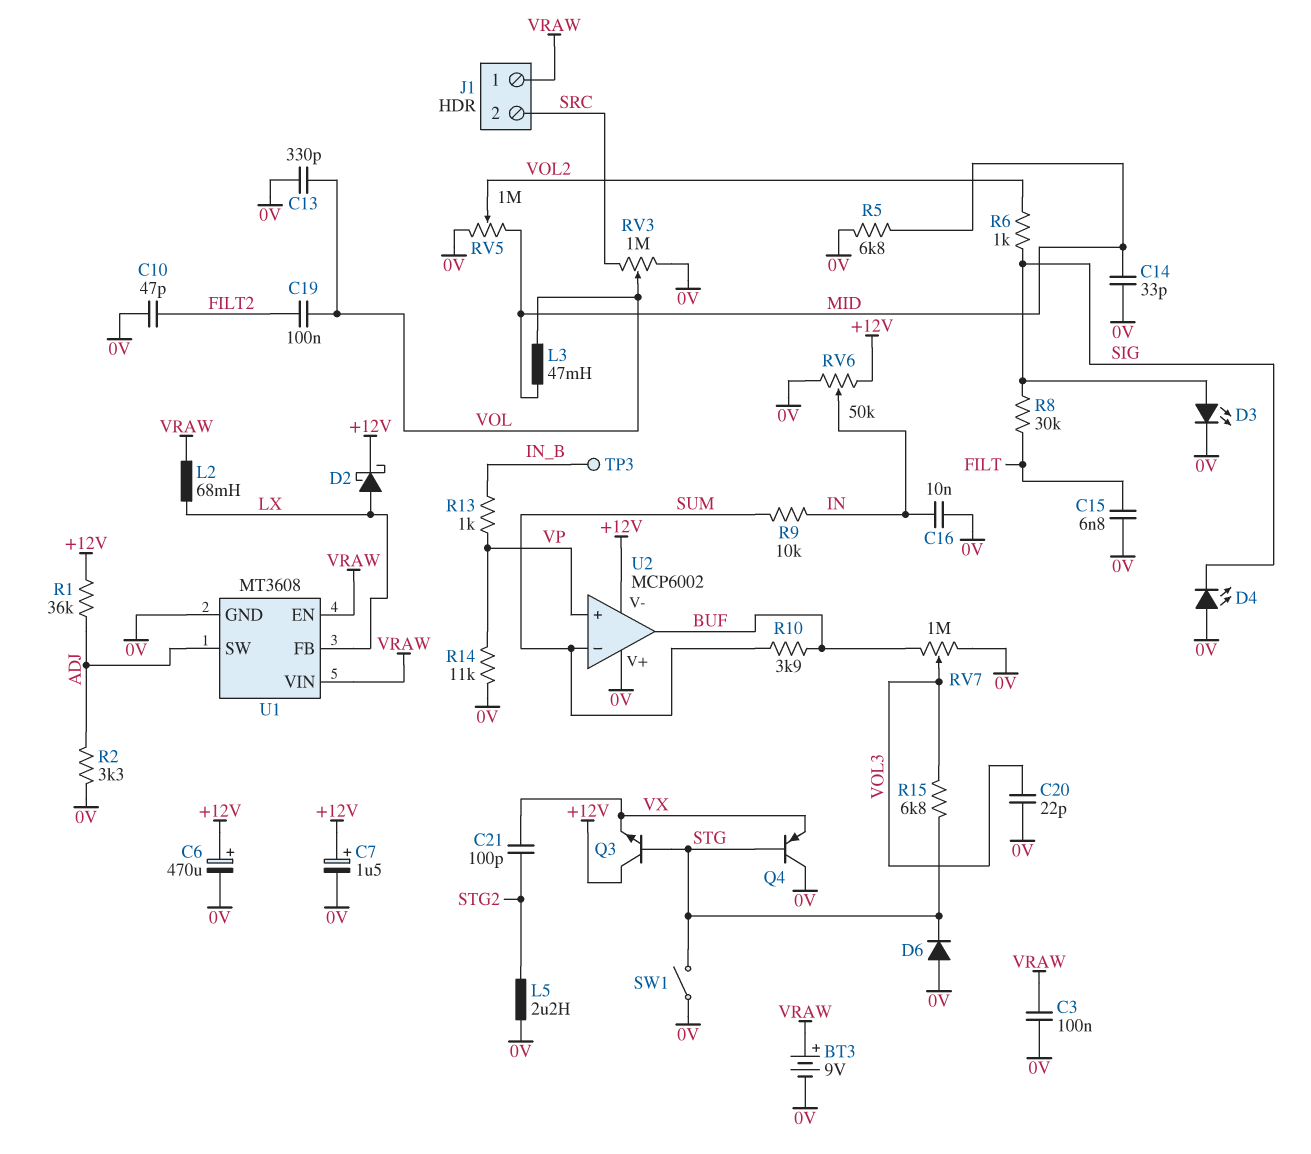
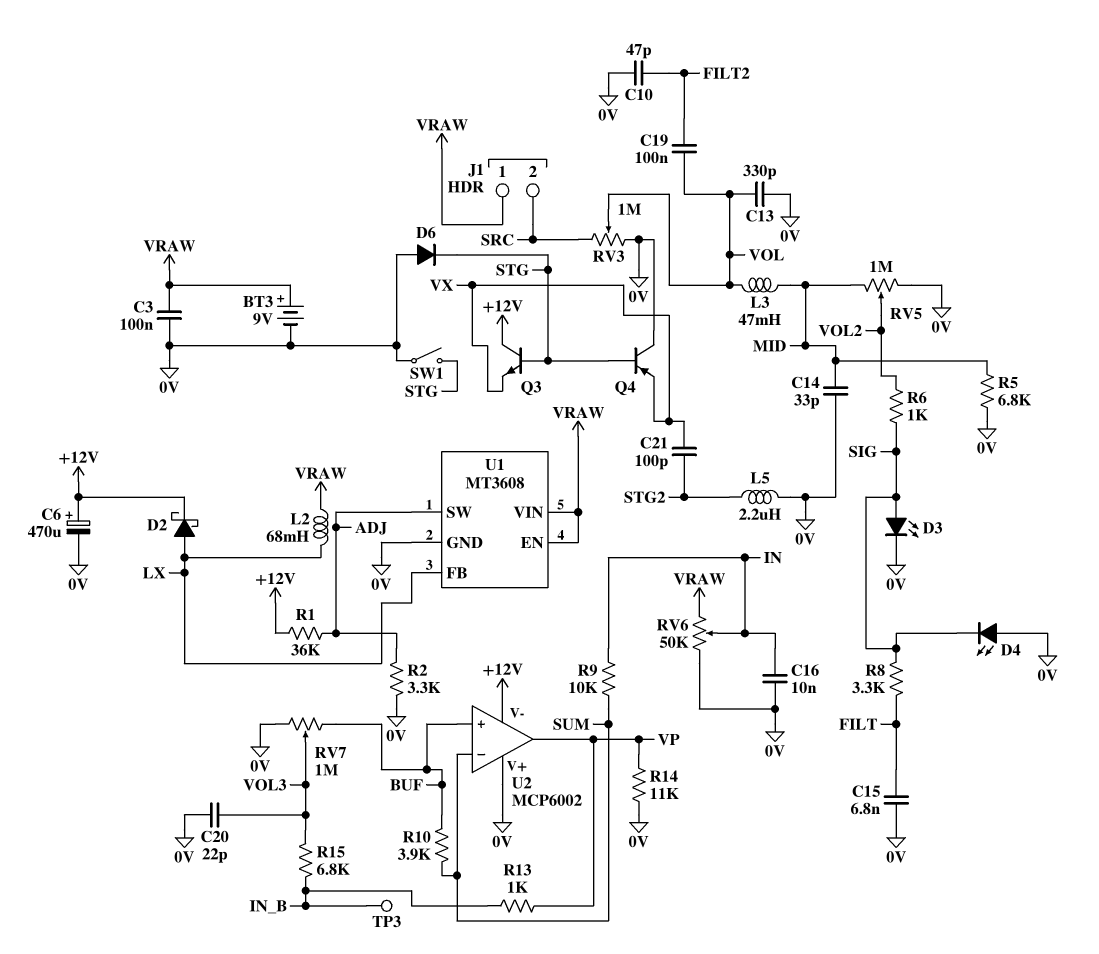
C7: 1.5uF (plus +12V, minus 0V) -> none
R8: 30k (FILT, SIG) -> 3.3k (FILT, SIG)
R15: 6.8k (STG, VOL3) -> 6.8k (IN_B, VOL3)
RV6: 50k (+12V, 0V, wiper IN) -> 50k (0V, VRAW, wiper IN)
U2 pin in+: VP -> BUF
U2 pin out: BUF -> VP

